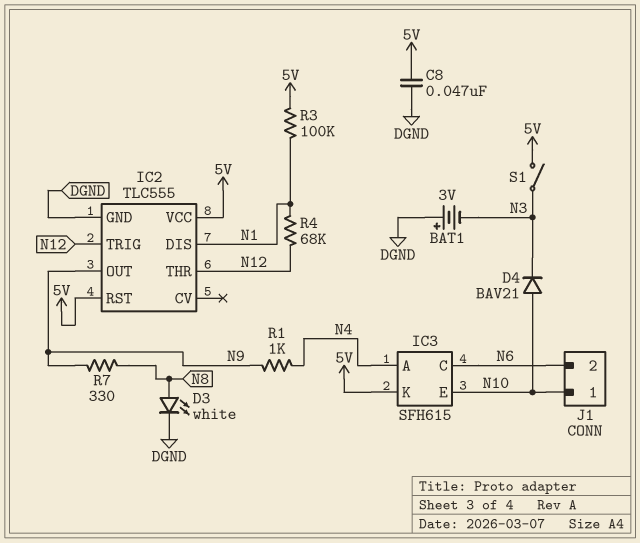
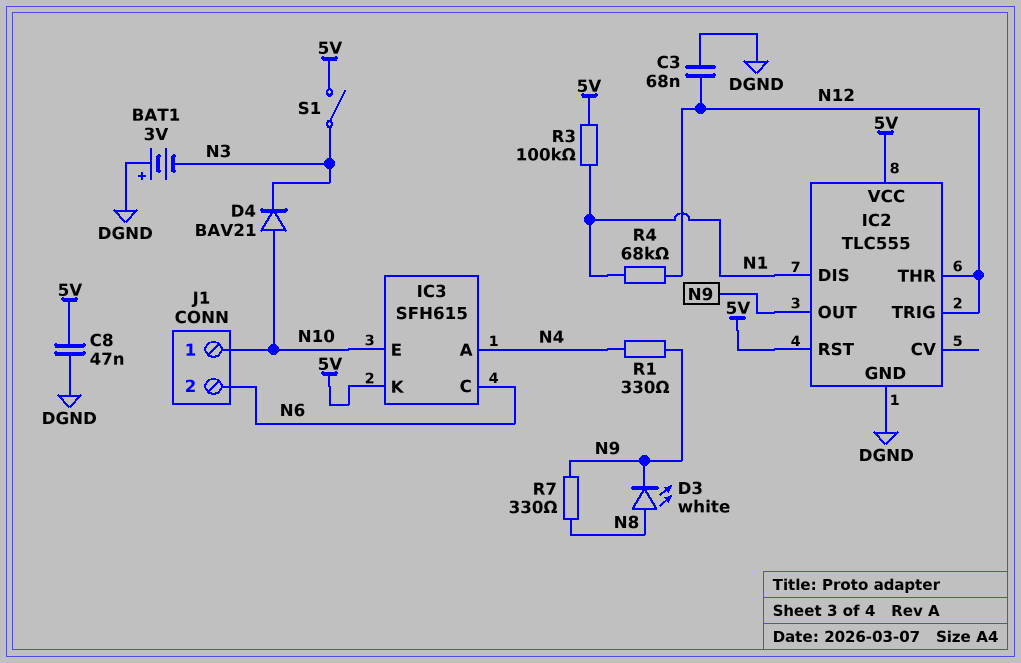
C3: none -> 68nF (DGND, N12)
D3: LED white (A N8, K DGND) -> LED white (A N8, K N9)
R1: 1k (N4, N9) -> 330 (N4, N9)

